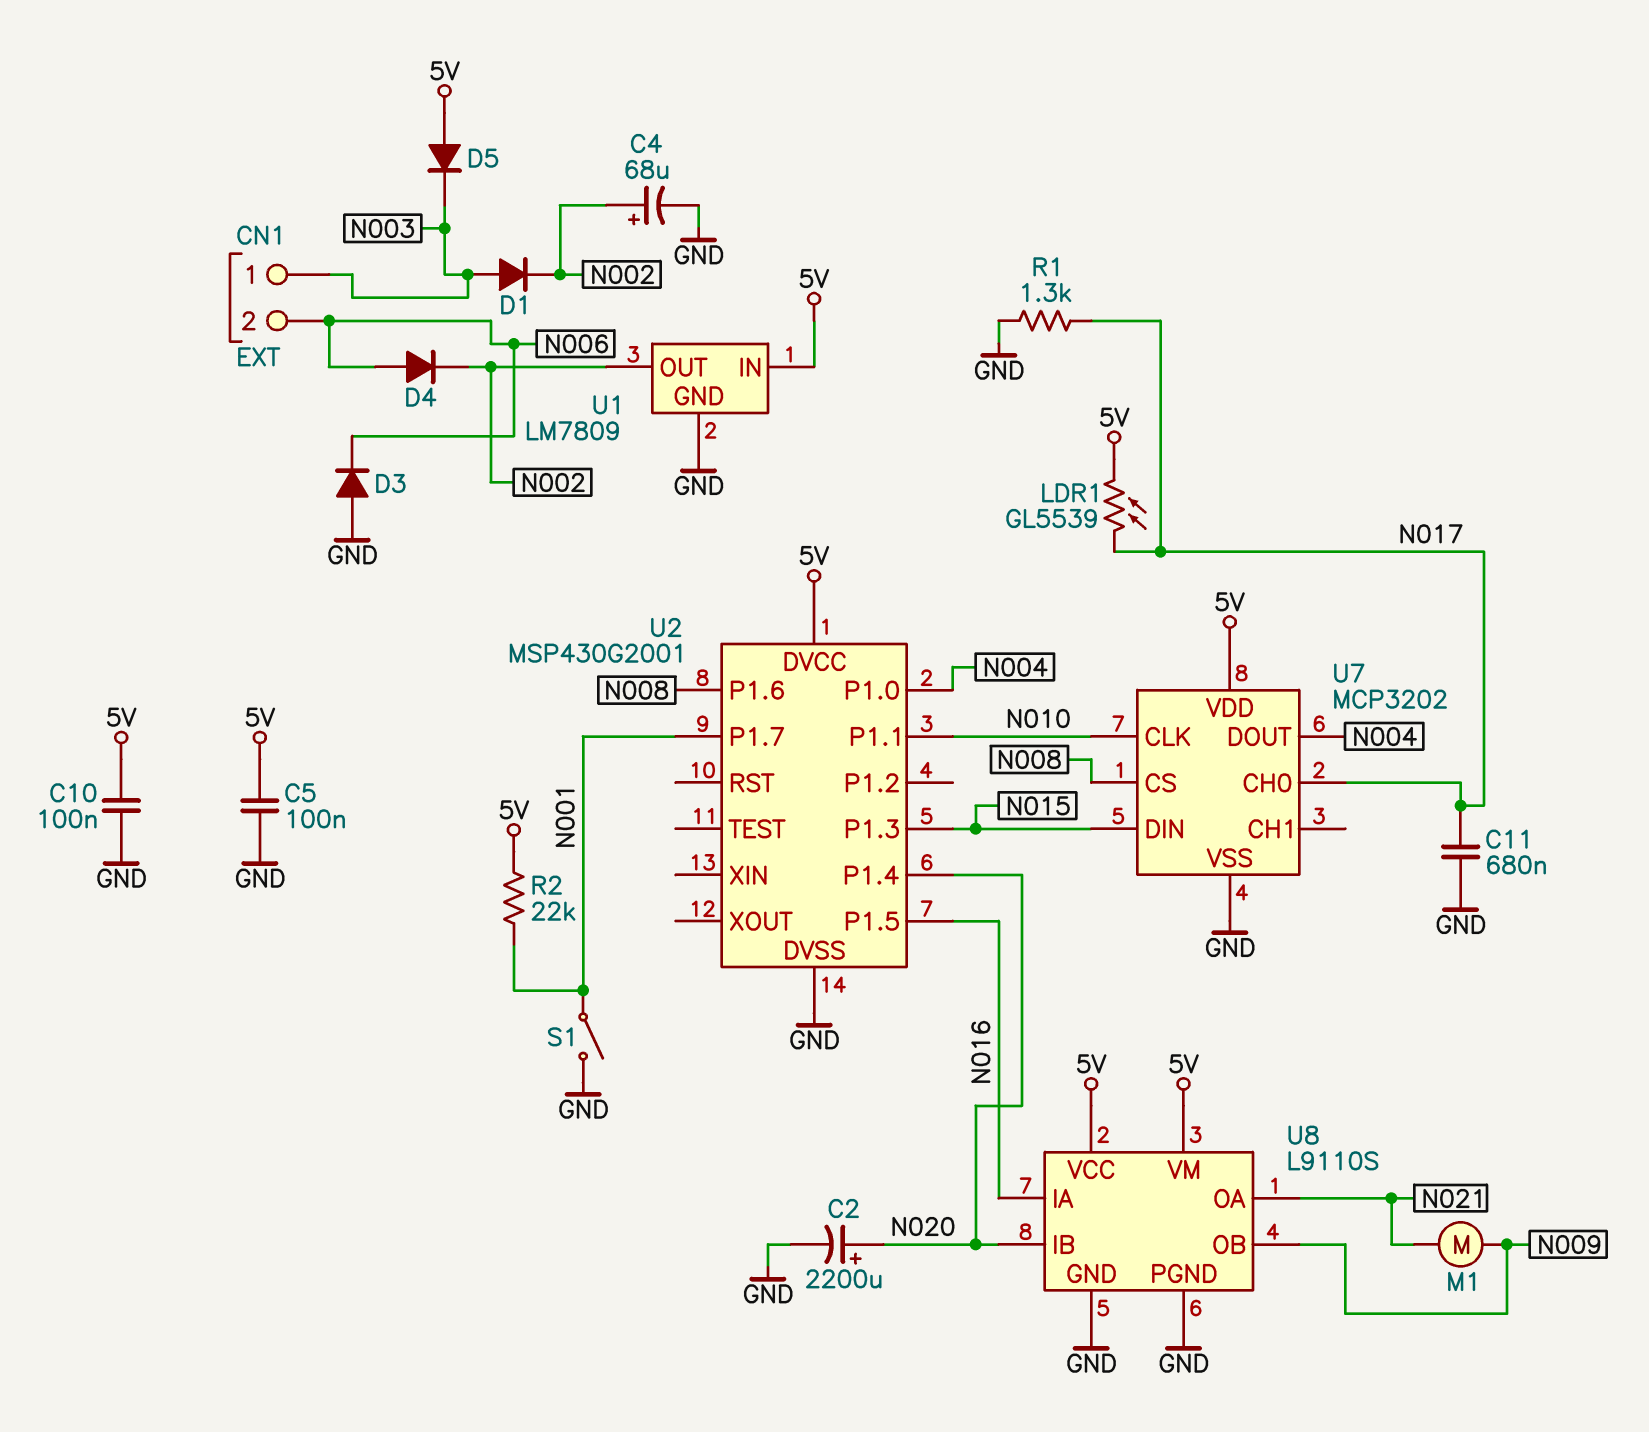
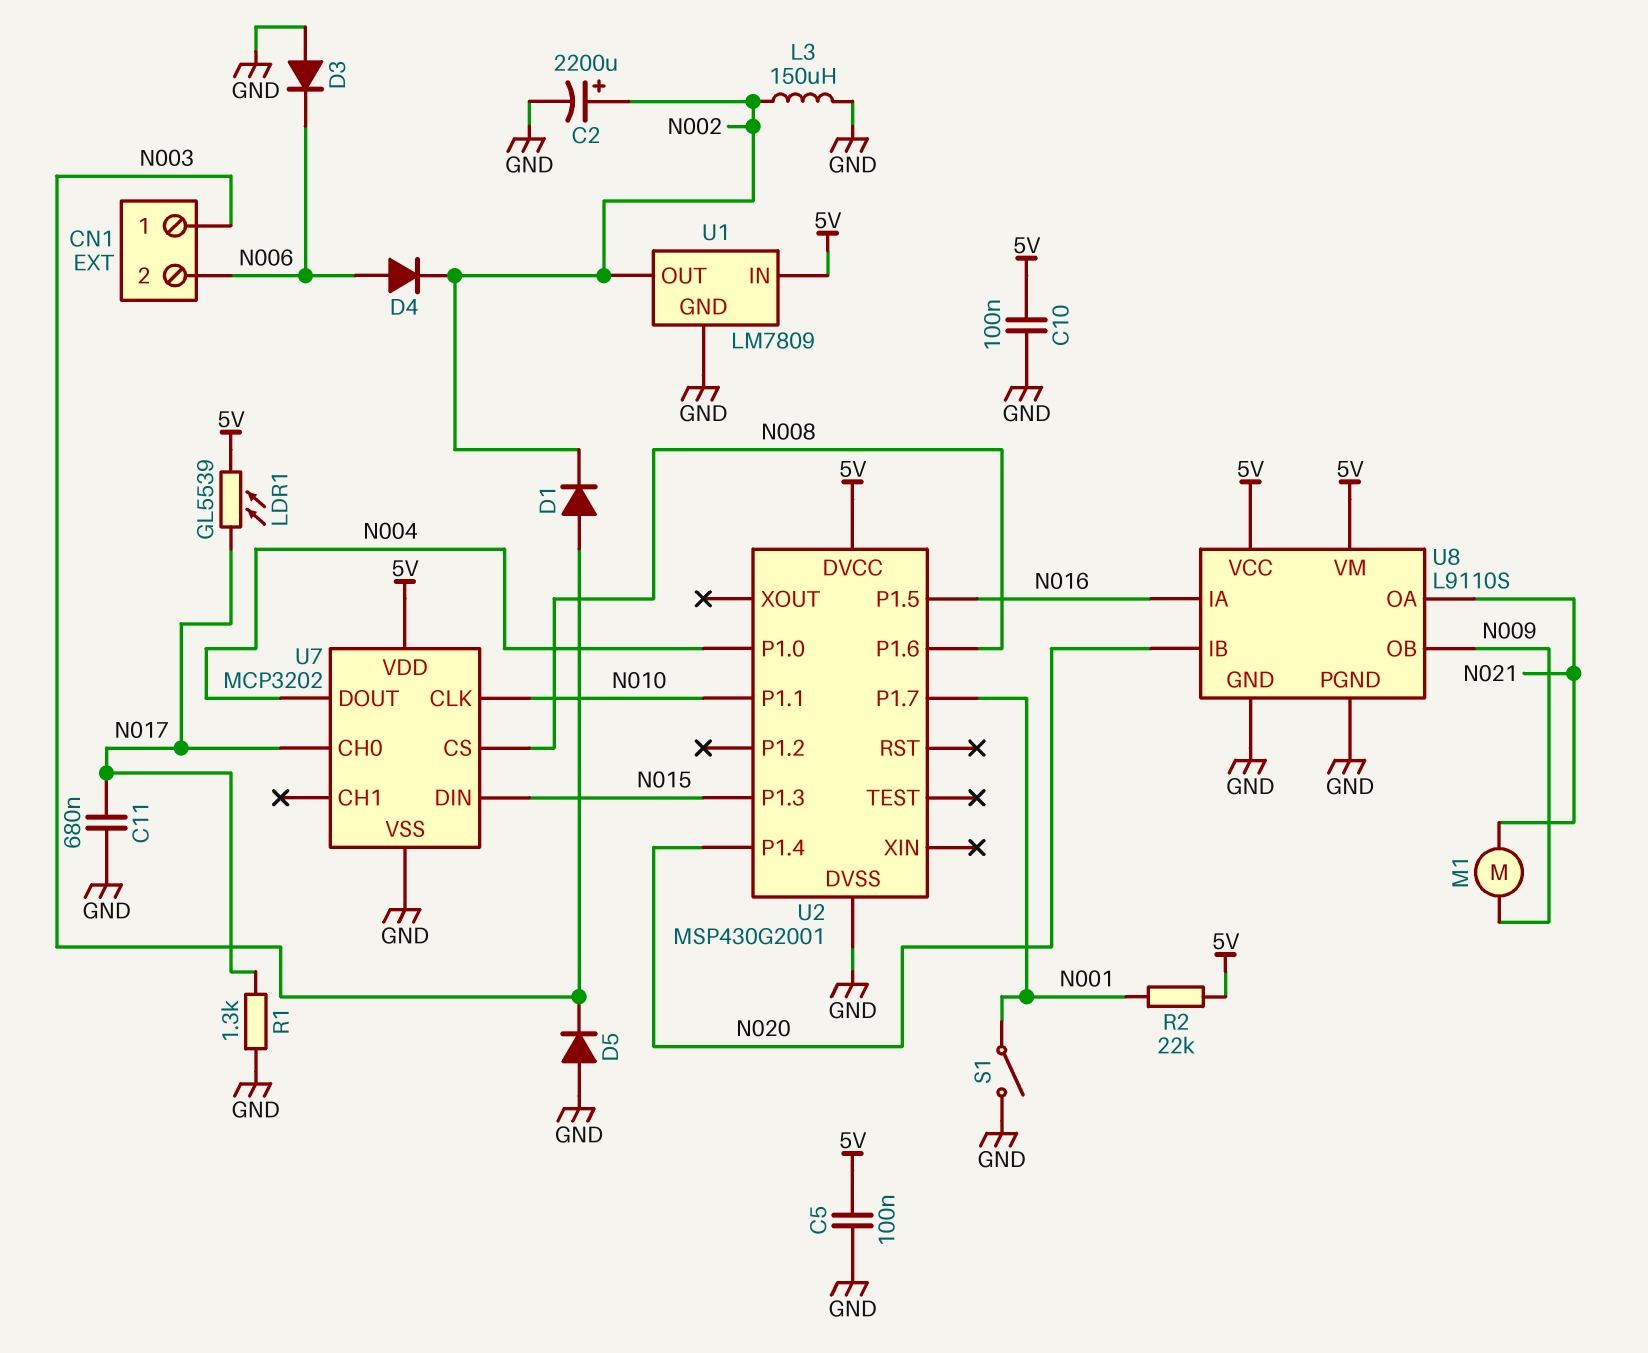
C2: 2200uF (plus N020, minus GND) -> 2200uF (plus N002, minus GND)
C4: 68uF (plus N002, minus GND) -> none
D5: diode (A 5V, K N003) -> diode (A GND, K N003)
L3: none -> 150uH (GND, N002)

